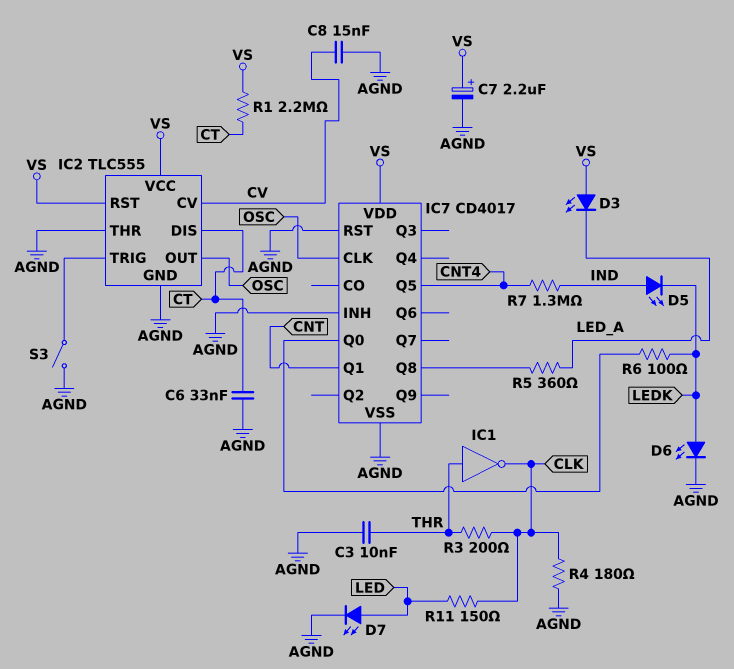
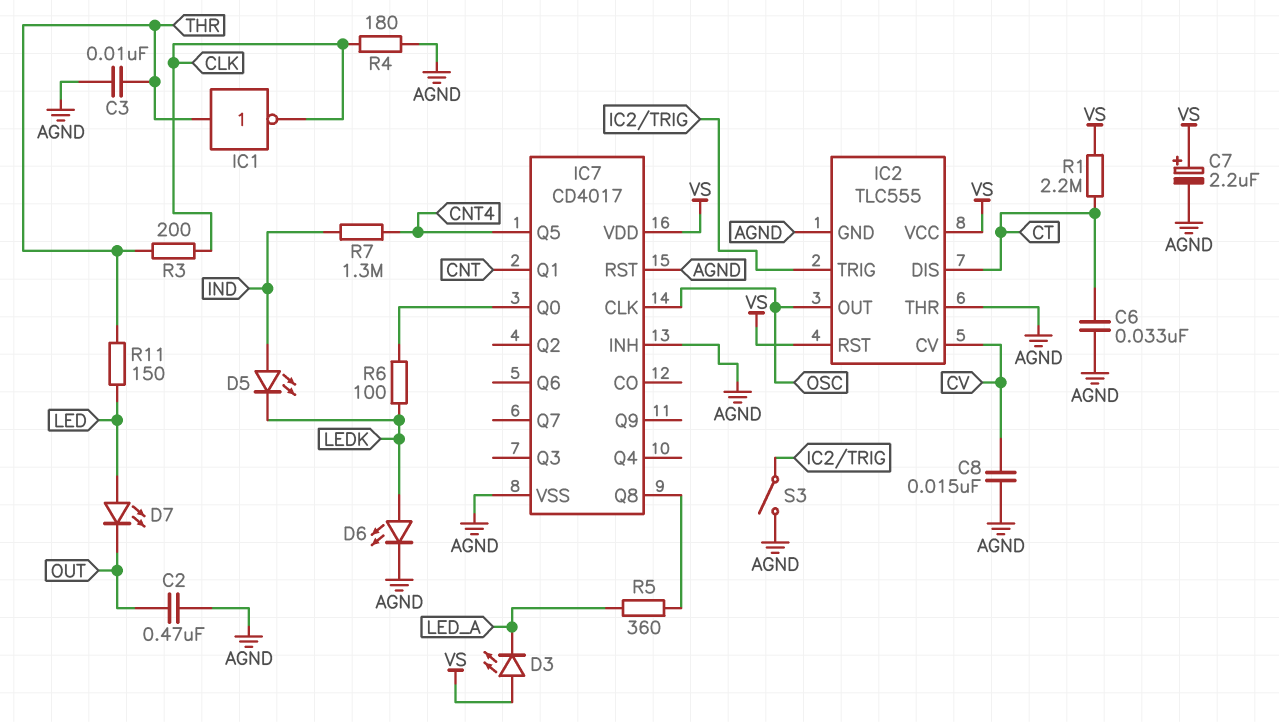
C2: none -> 470nF (AGND, OUT)
D7: LED (A LED, K AGND) -> LED (A LED, K OUT)
R11: 150 (CLK, LED) -> 150 (LED, THR)

